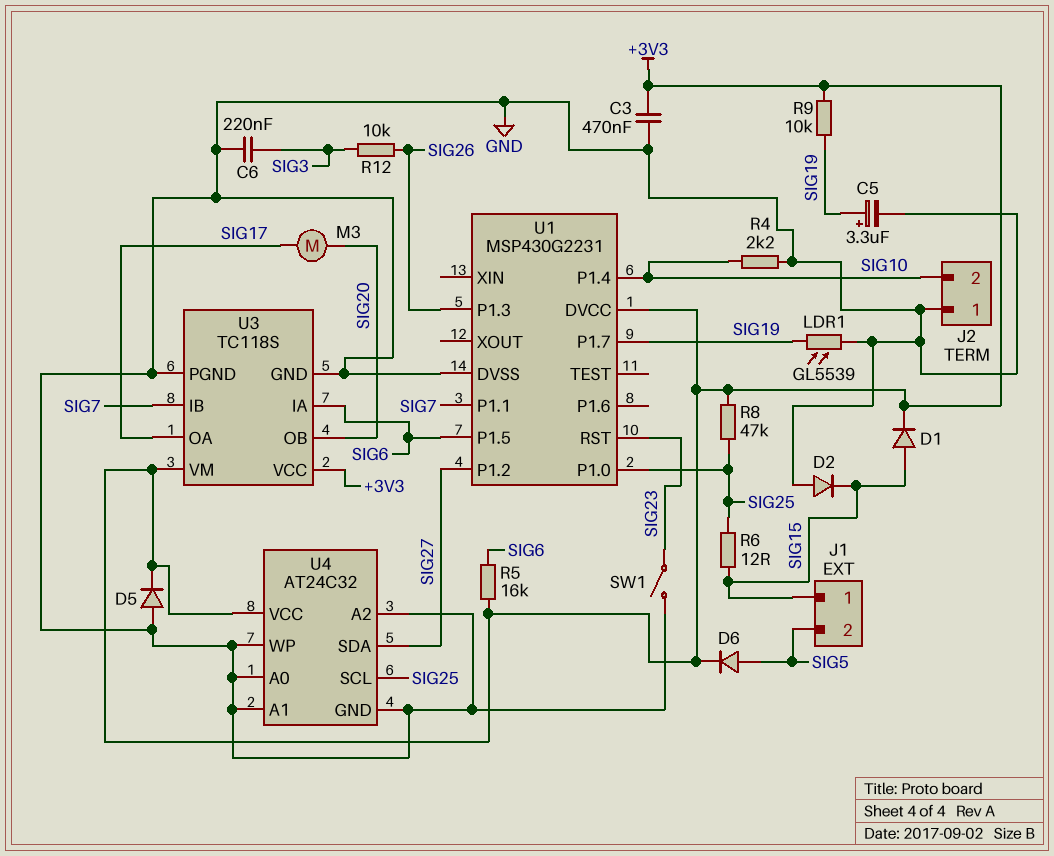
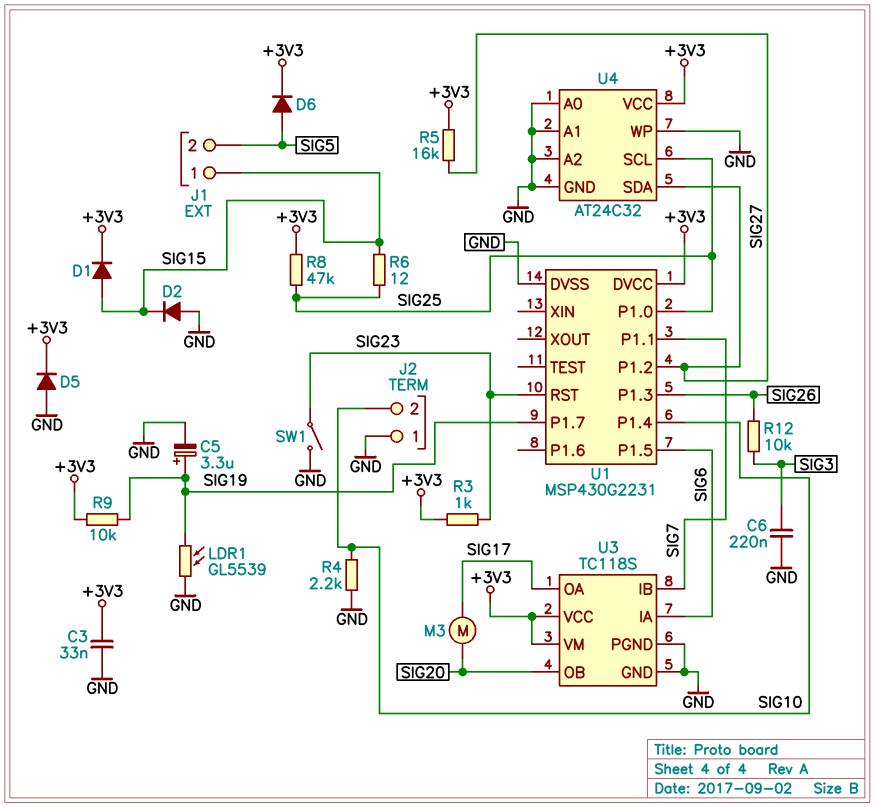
C3: 470nF (+3V3, GND) -> 33nF (+3V3, GND)
R3: none -> 1k (+3V3, SIG23)
R5: 16k (+3V3, SIG6) -> 16k (+3V3, SIG27)

